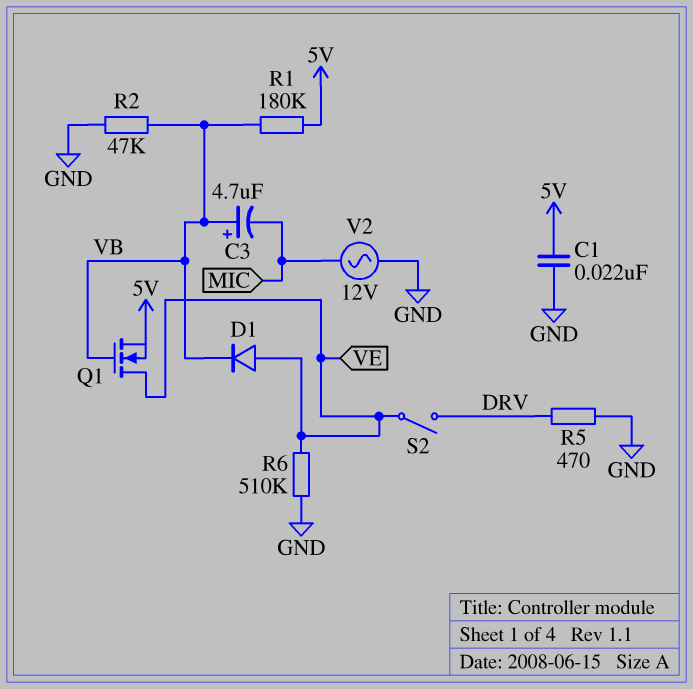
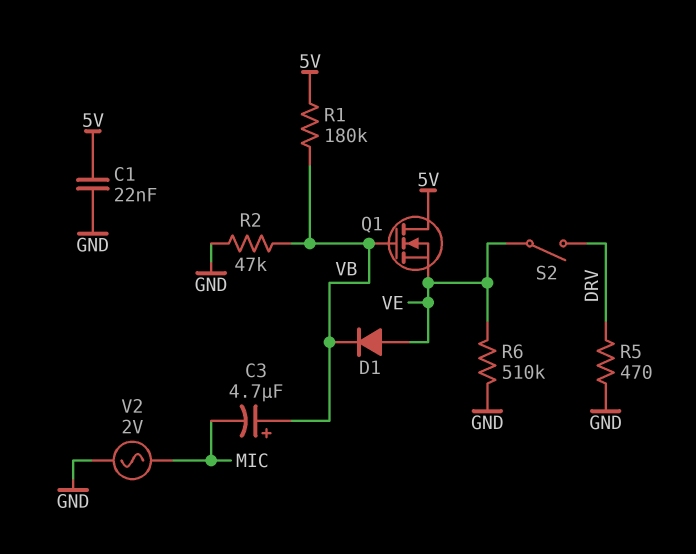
Q1: NMOS (G VB, D VE, S 5V) -> NMOS (G VB, D 5V, S VE)
V2: AC 12V (GND, MIC) -> AC 2V (GND, MIC)

